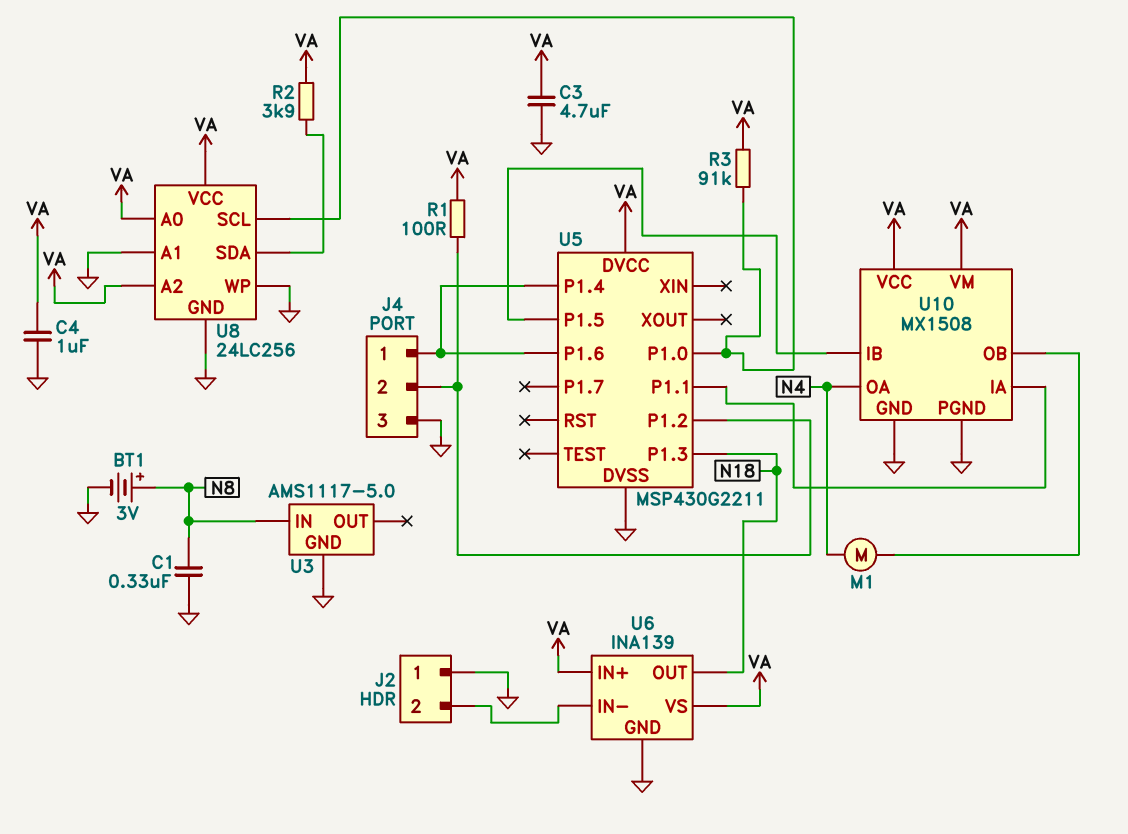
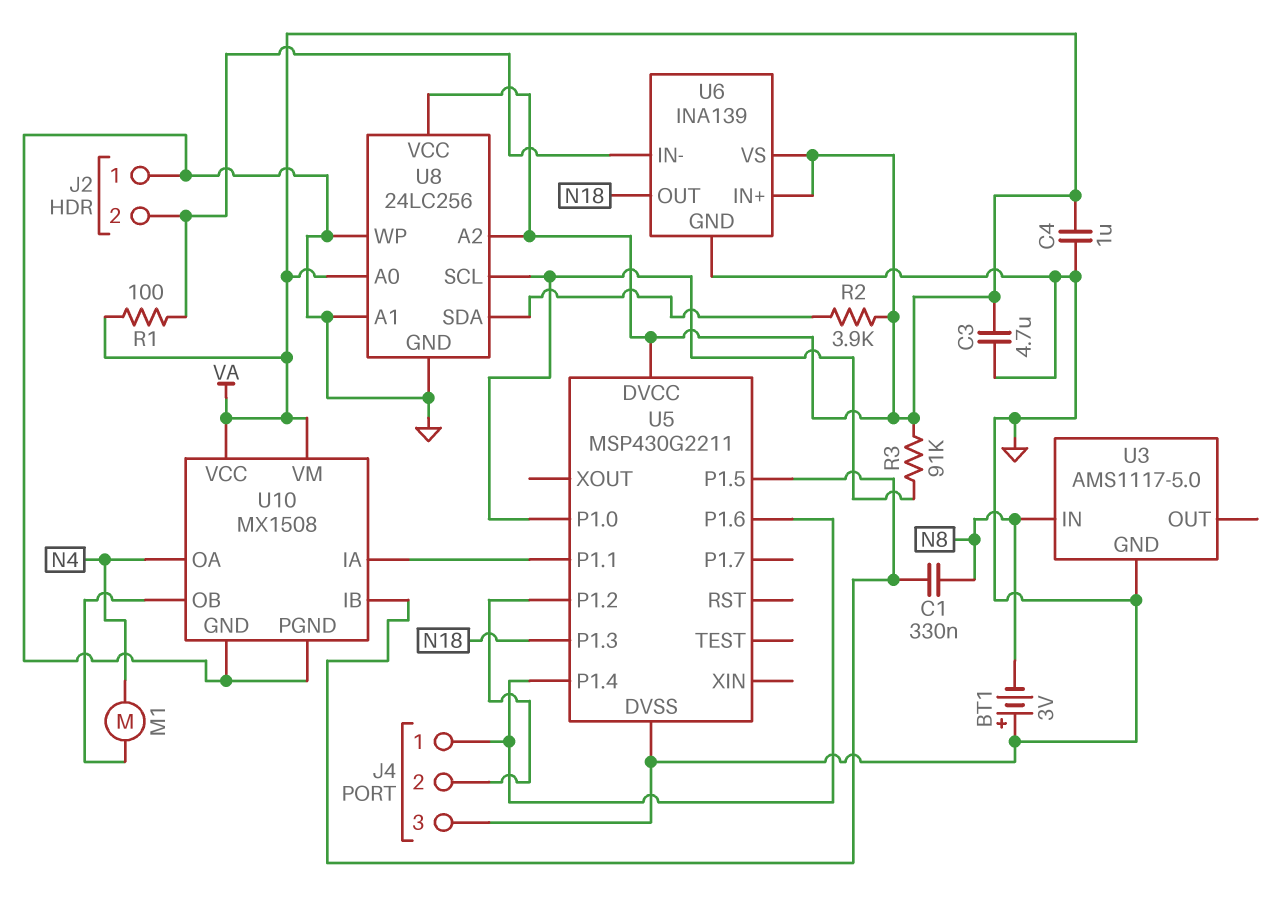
BT1: 3V (plus N8, minus GND) -> 3V (plus GND, minus N8)
C1: 330nF (GND, N8) -> 330nF (N8, U5/P1.5)
R1: 100 (J4/2, VA) -> 100 (J2/2, VA)

